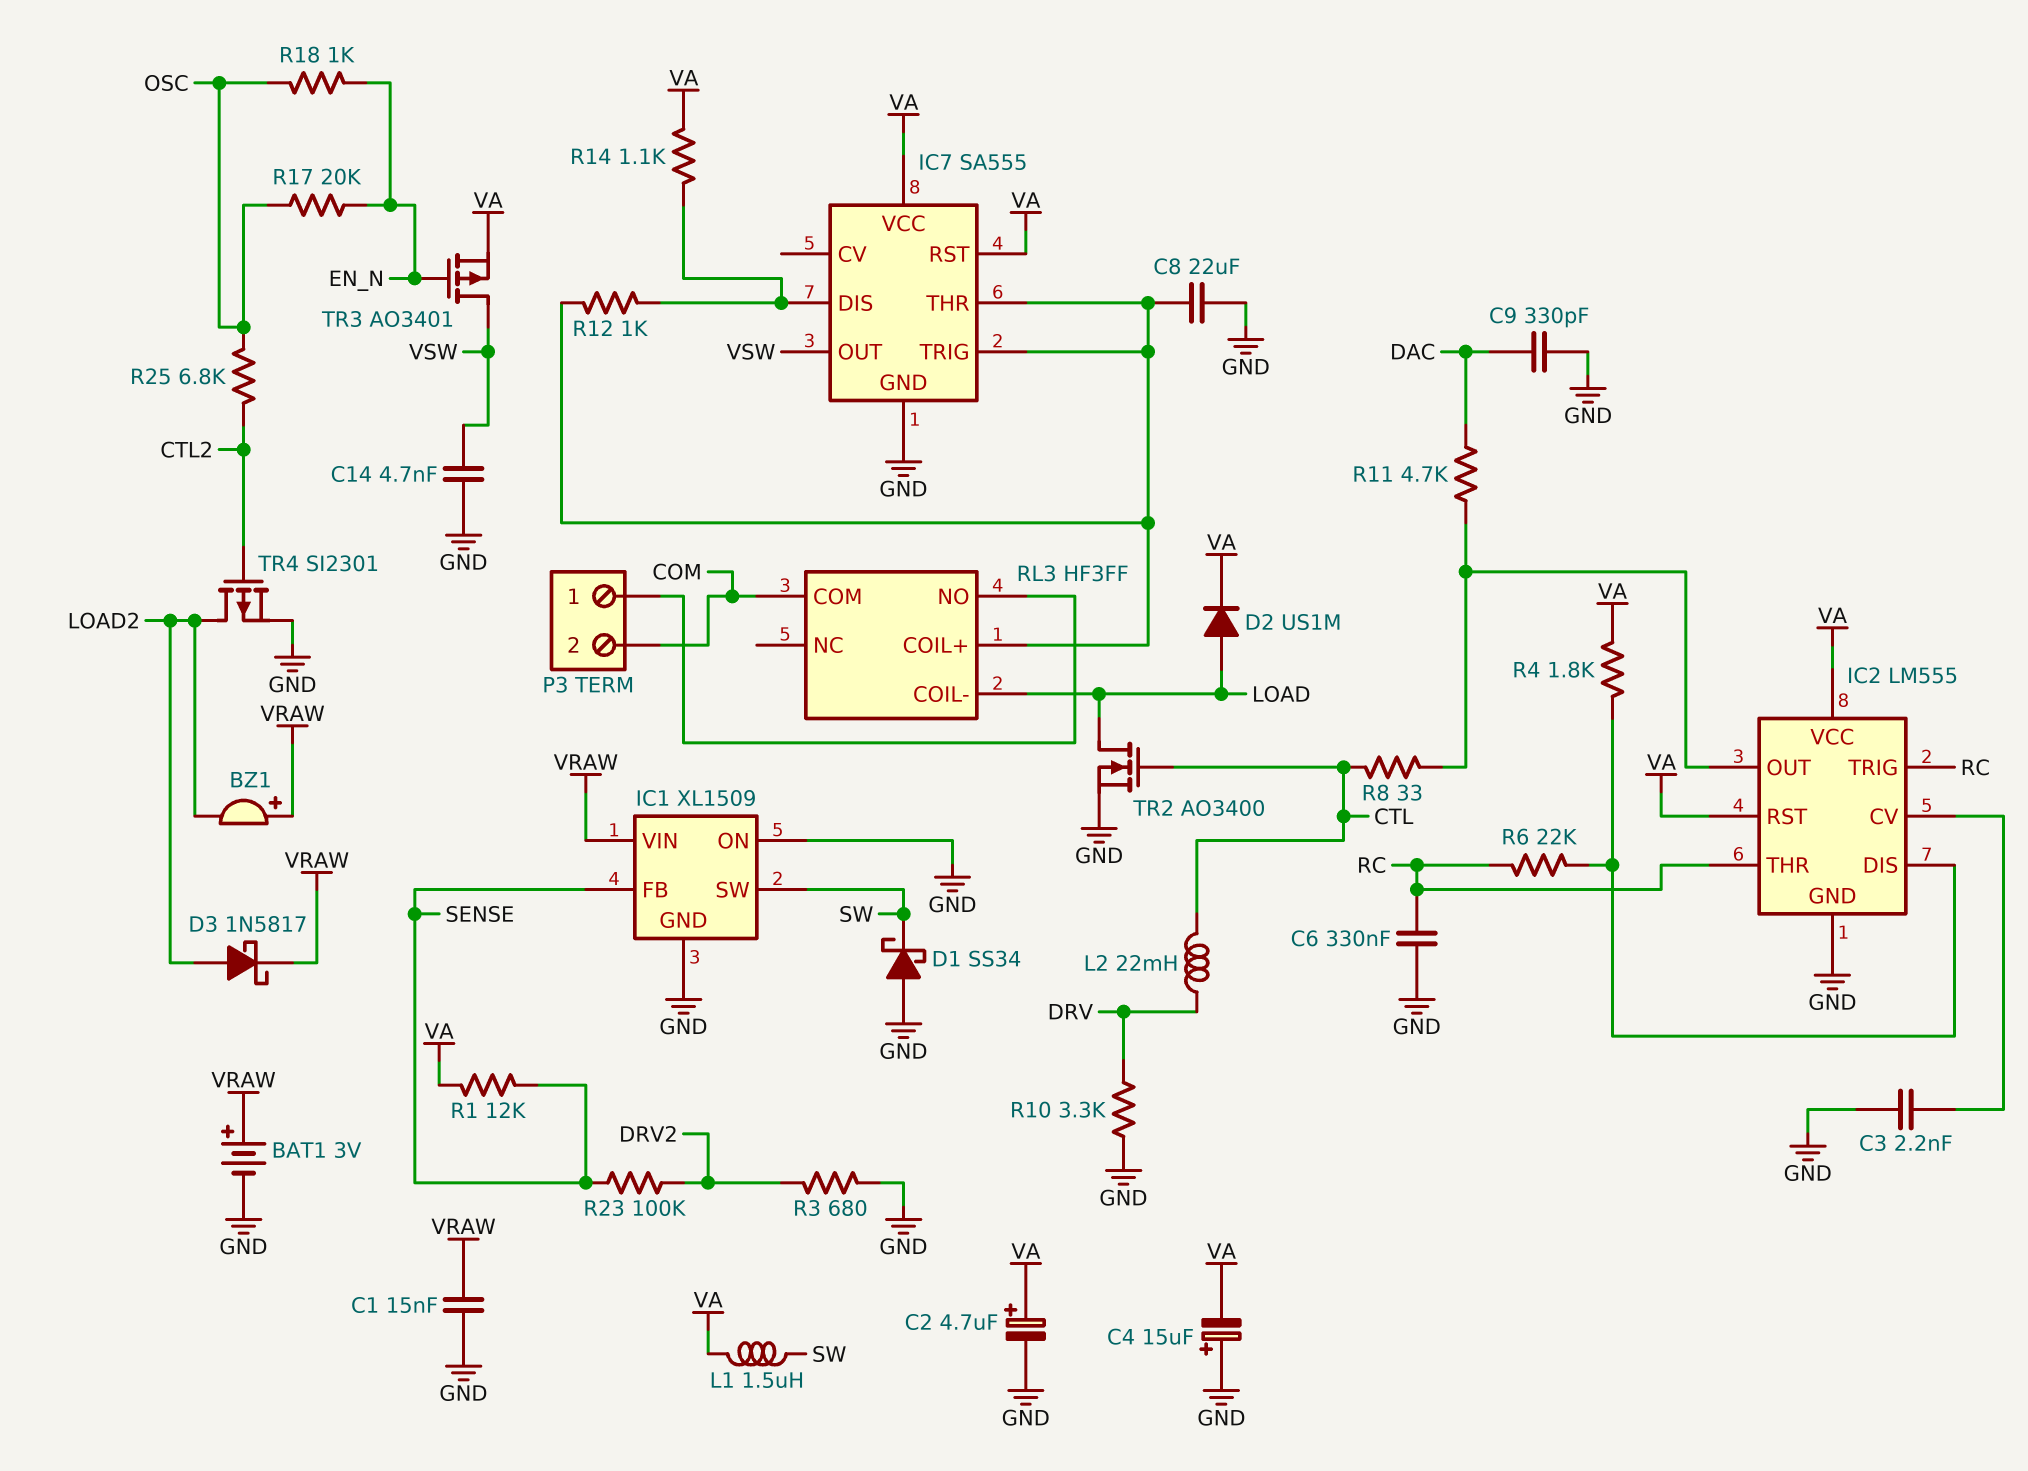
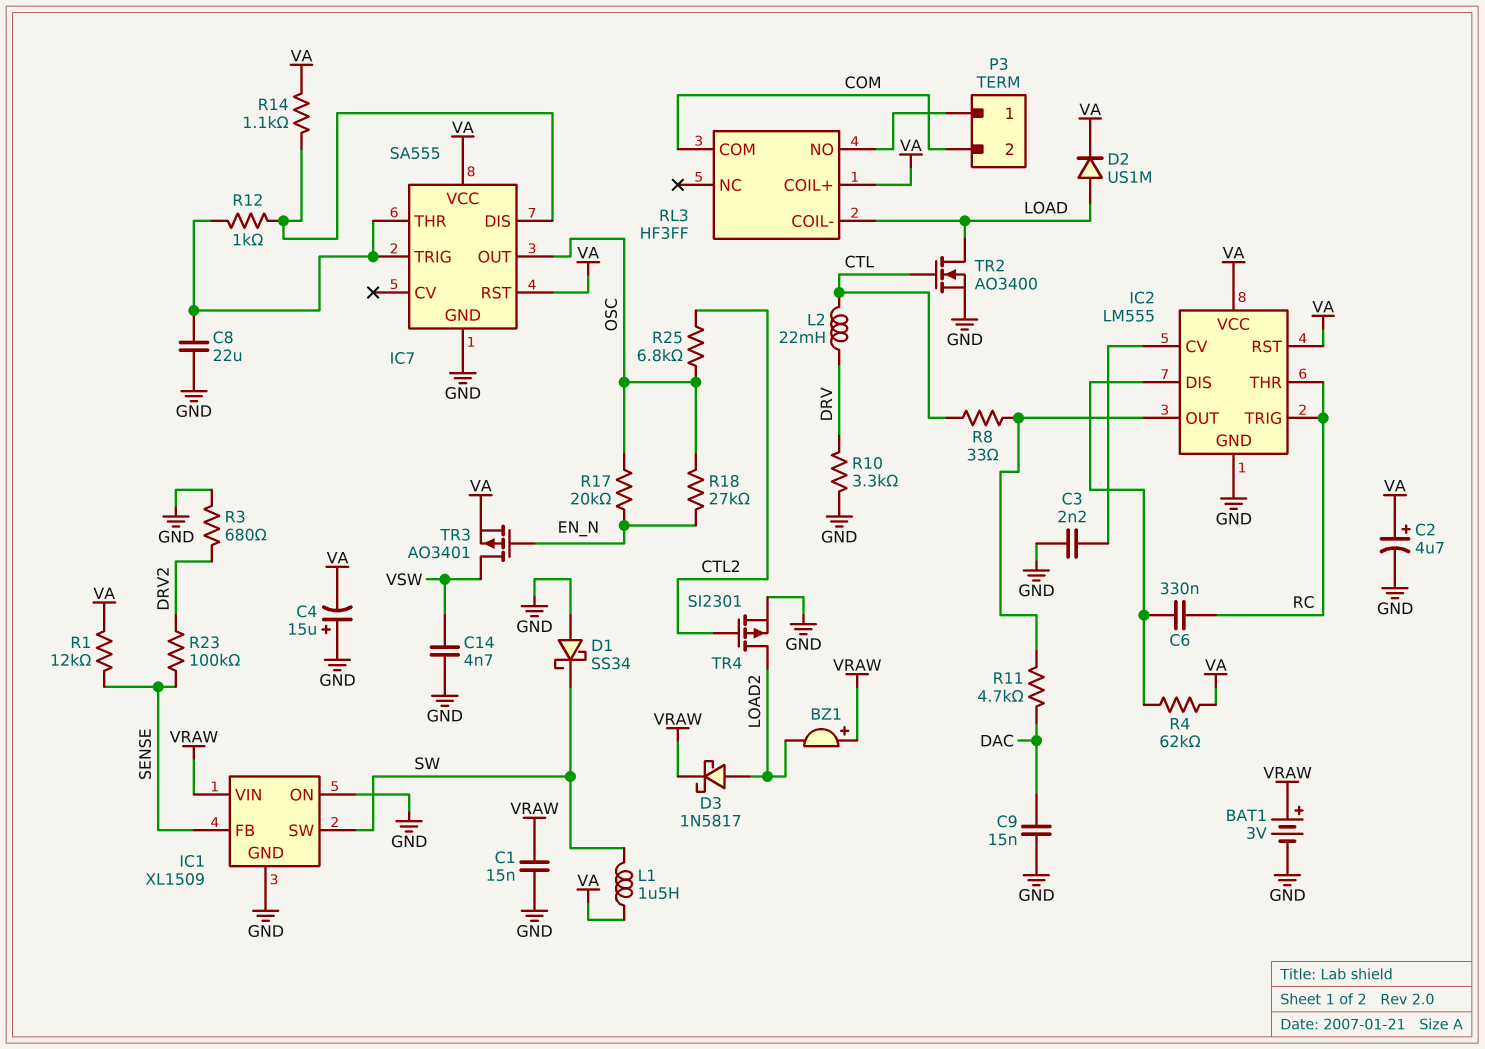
C6: 330nF (GND, RC) -> 330nF (IC2/DIS, RC)
C9: 330pF (DAC, GND) -> 15nF (DAC, GND)
IC7 pin OUT: VSW -> OSC
R4: 1.8k (IC2/DIS, VA) -> 62k (IC2/DIS, VA)
R6: 22k (IC2/DIS, RC) -> none
R18: 1k (EN_N, OSC) -> 27k (EN_N, OSC)
RL3 pin COIL+: IC7/THR -> VA

